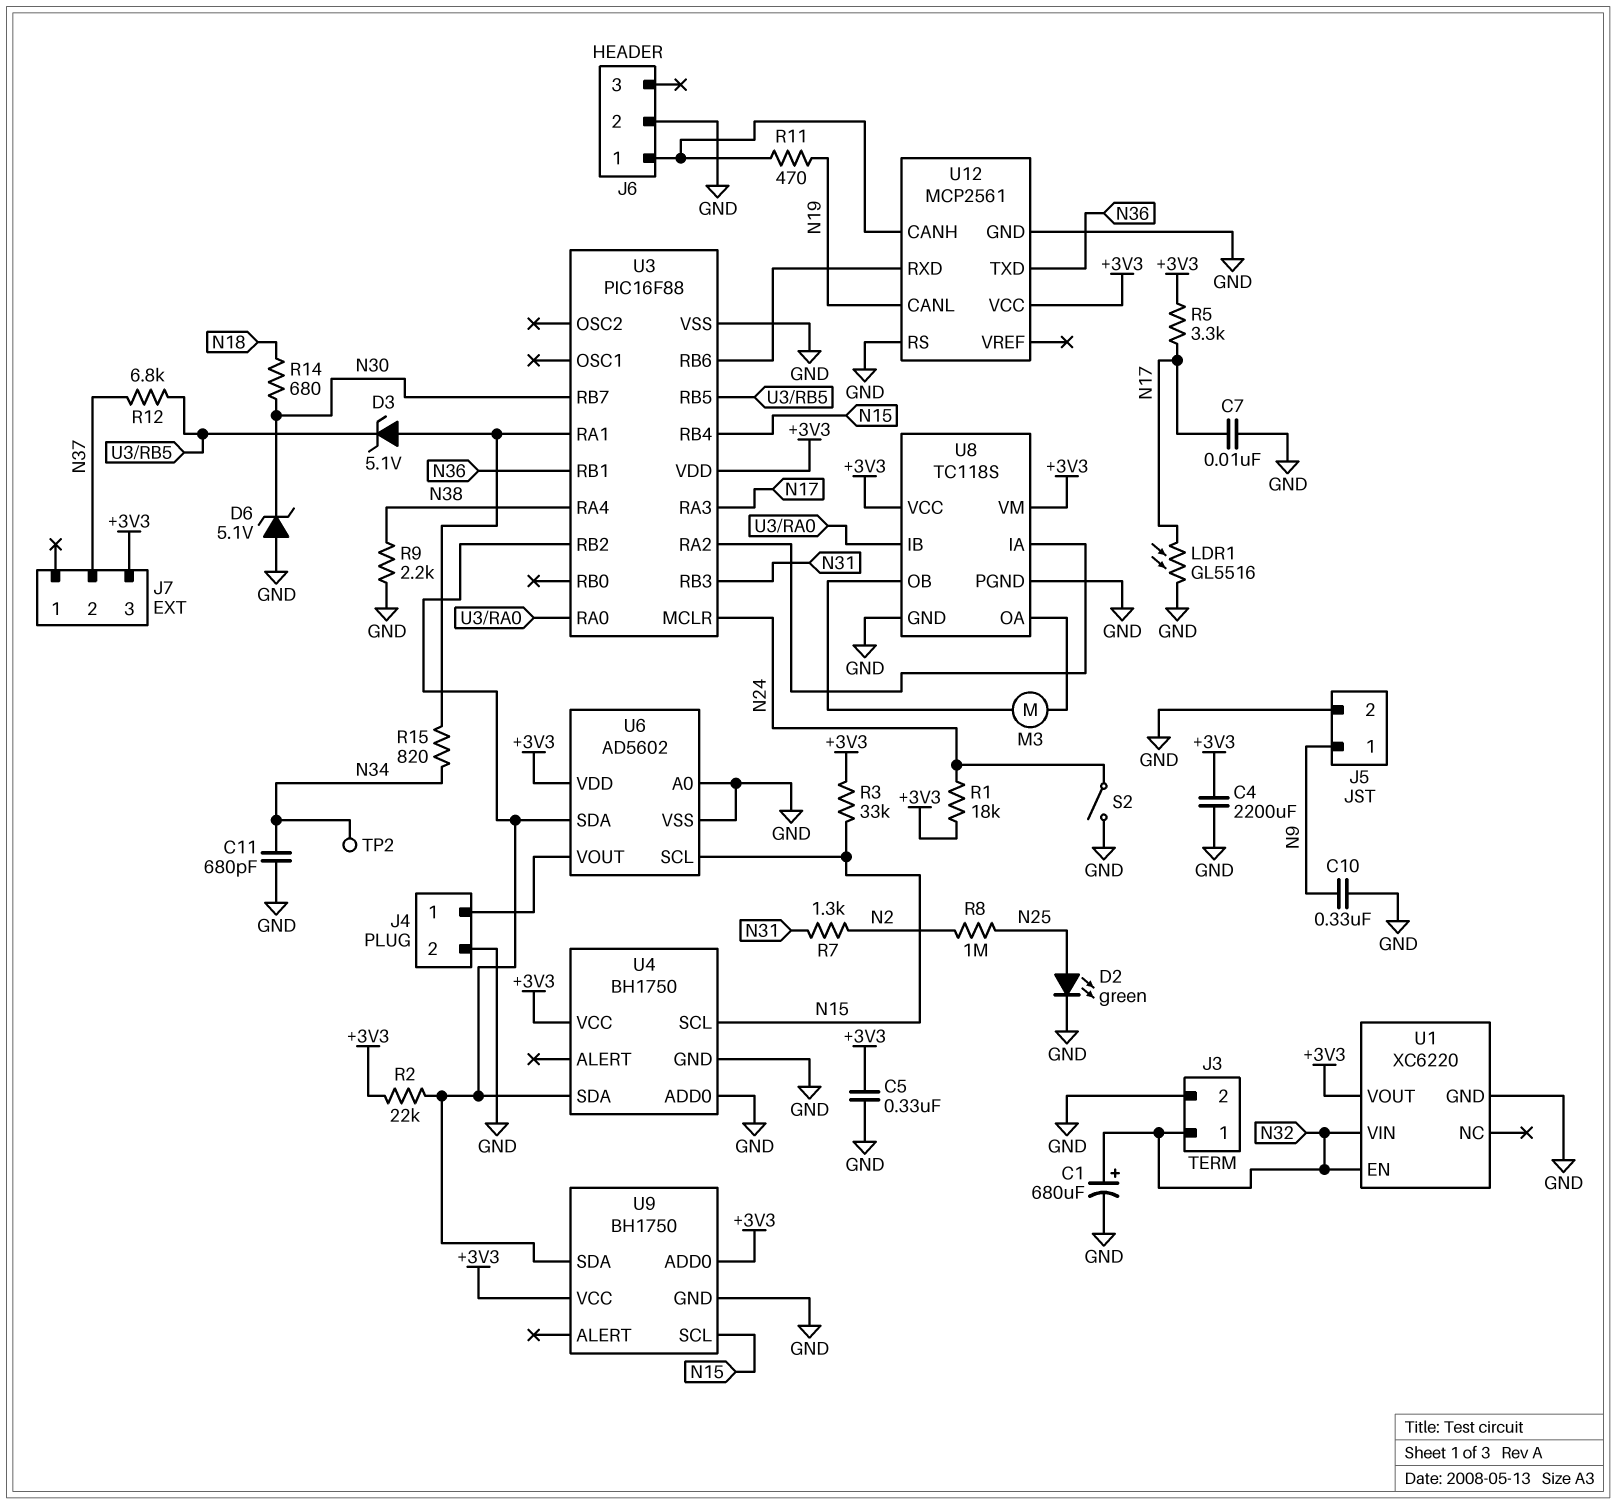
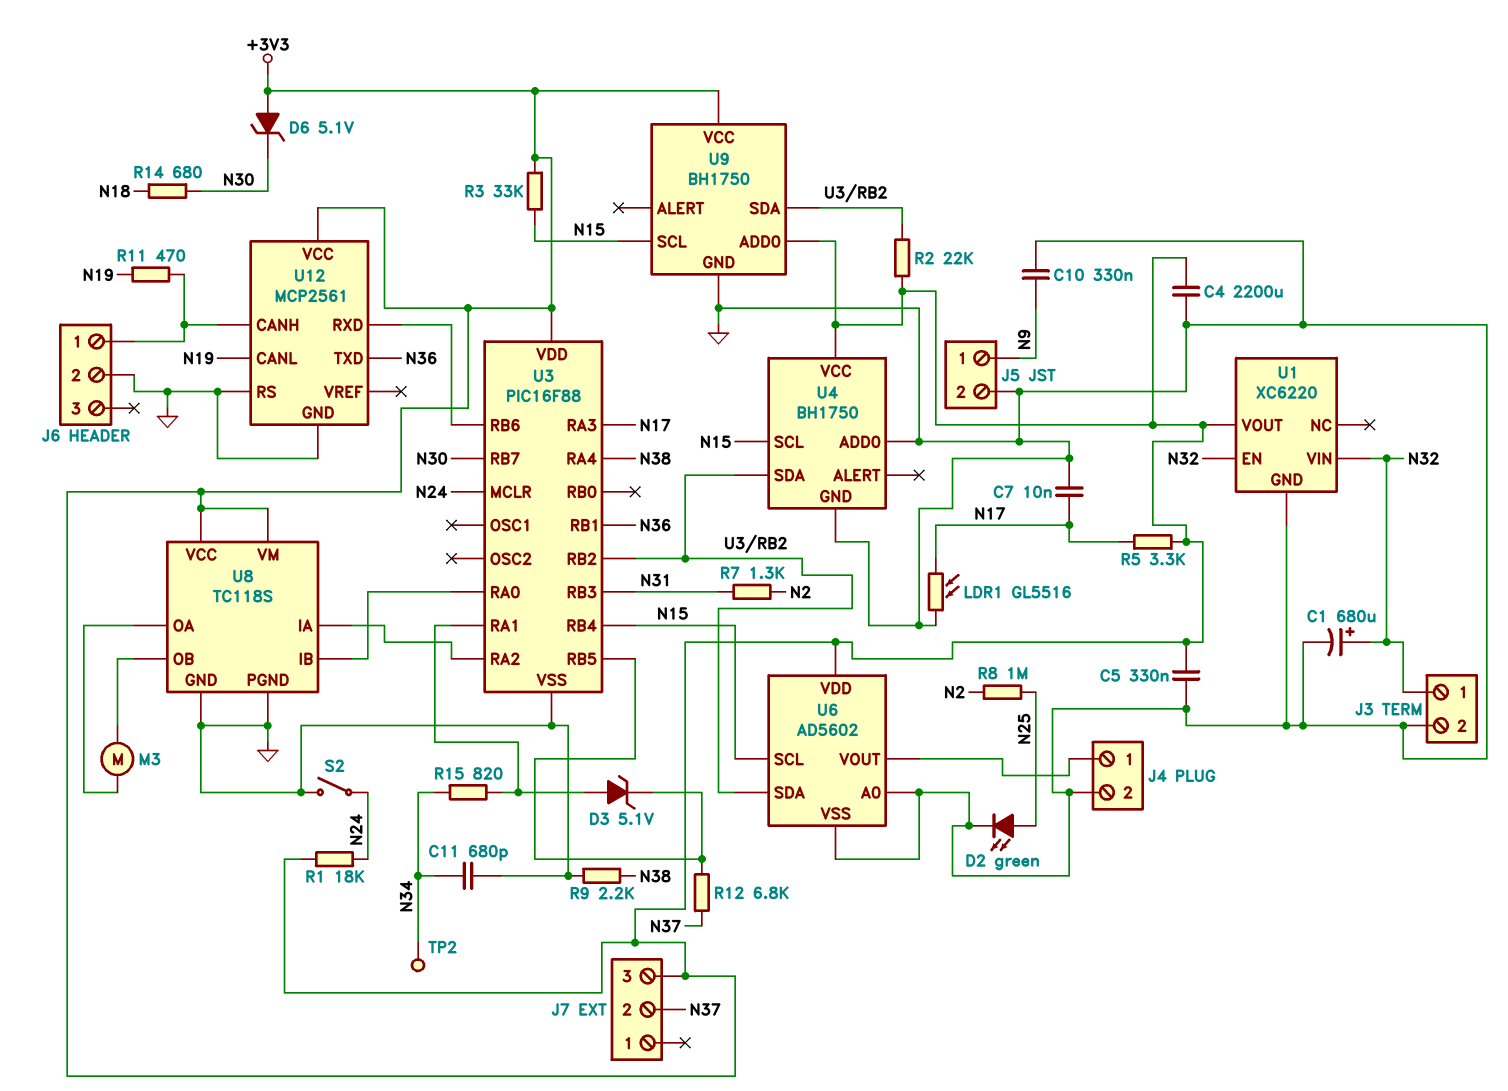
D6: zener 5.1V (A GND, K N30) -> zener 5.1V (A +3V3, K N30)

